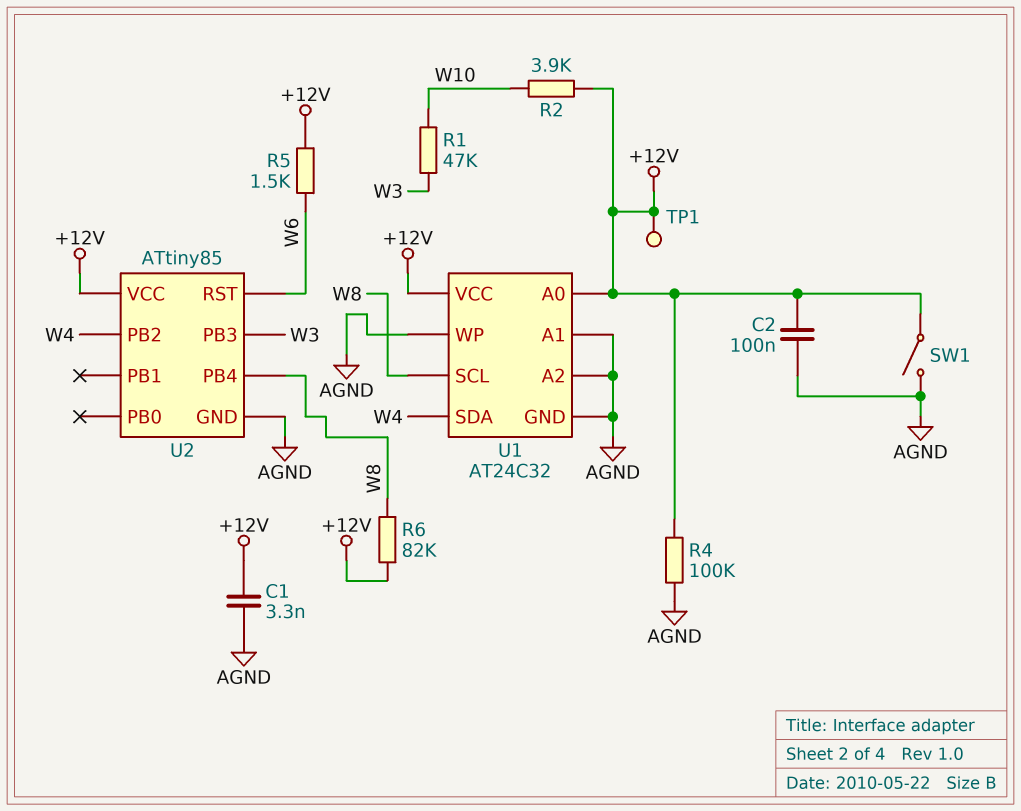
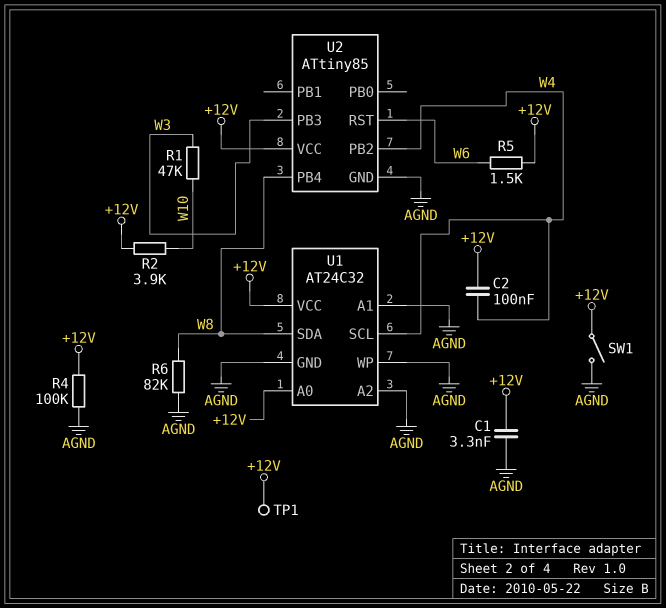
C2: 100nF (+12V, AGND) -> 100nF (+12V, W4)
R6: 82k (+12V, W8) -> 82k (AGND, W8)
U1 pin SCL: W8 -> W4
U1 pin SDA: W4 -> W8

